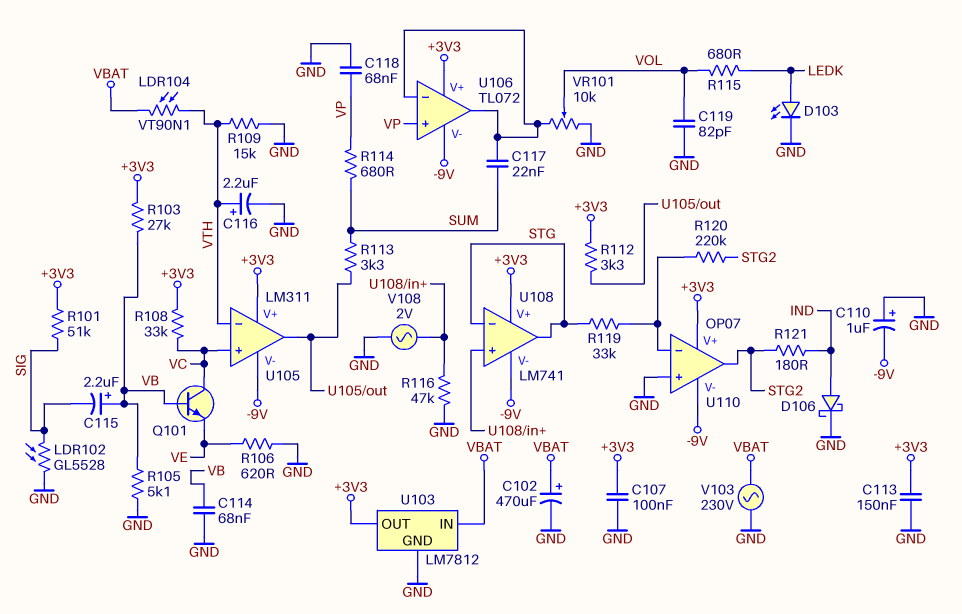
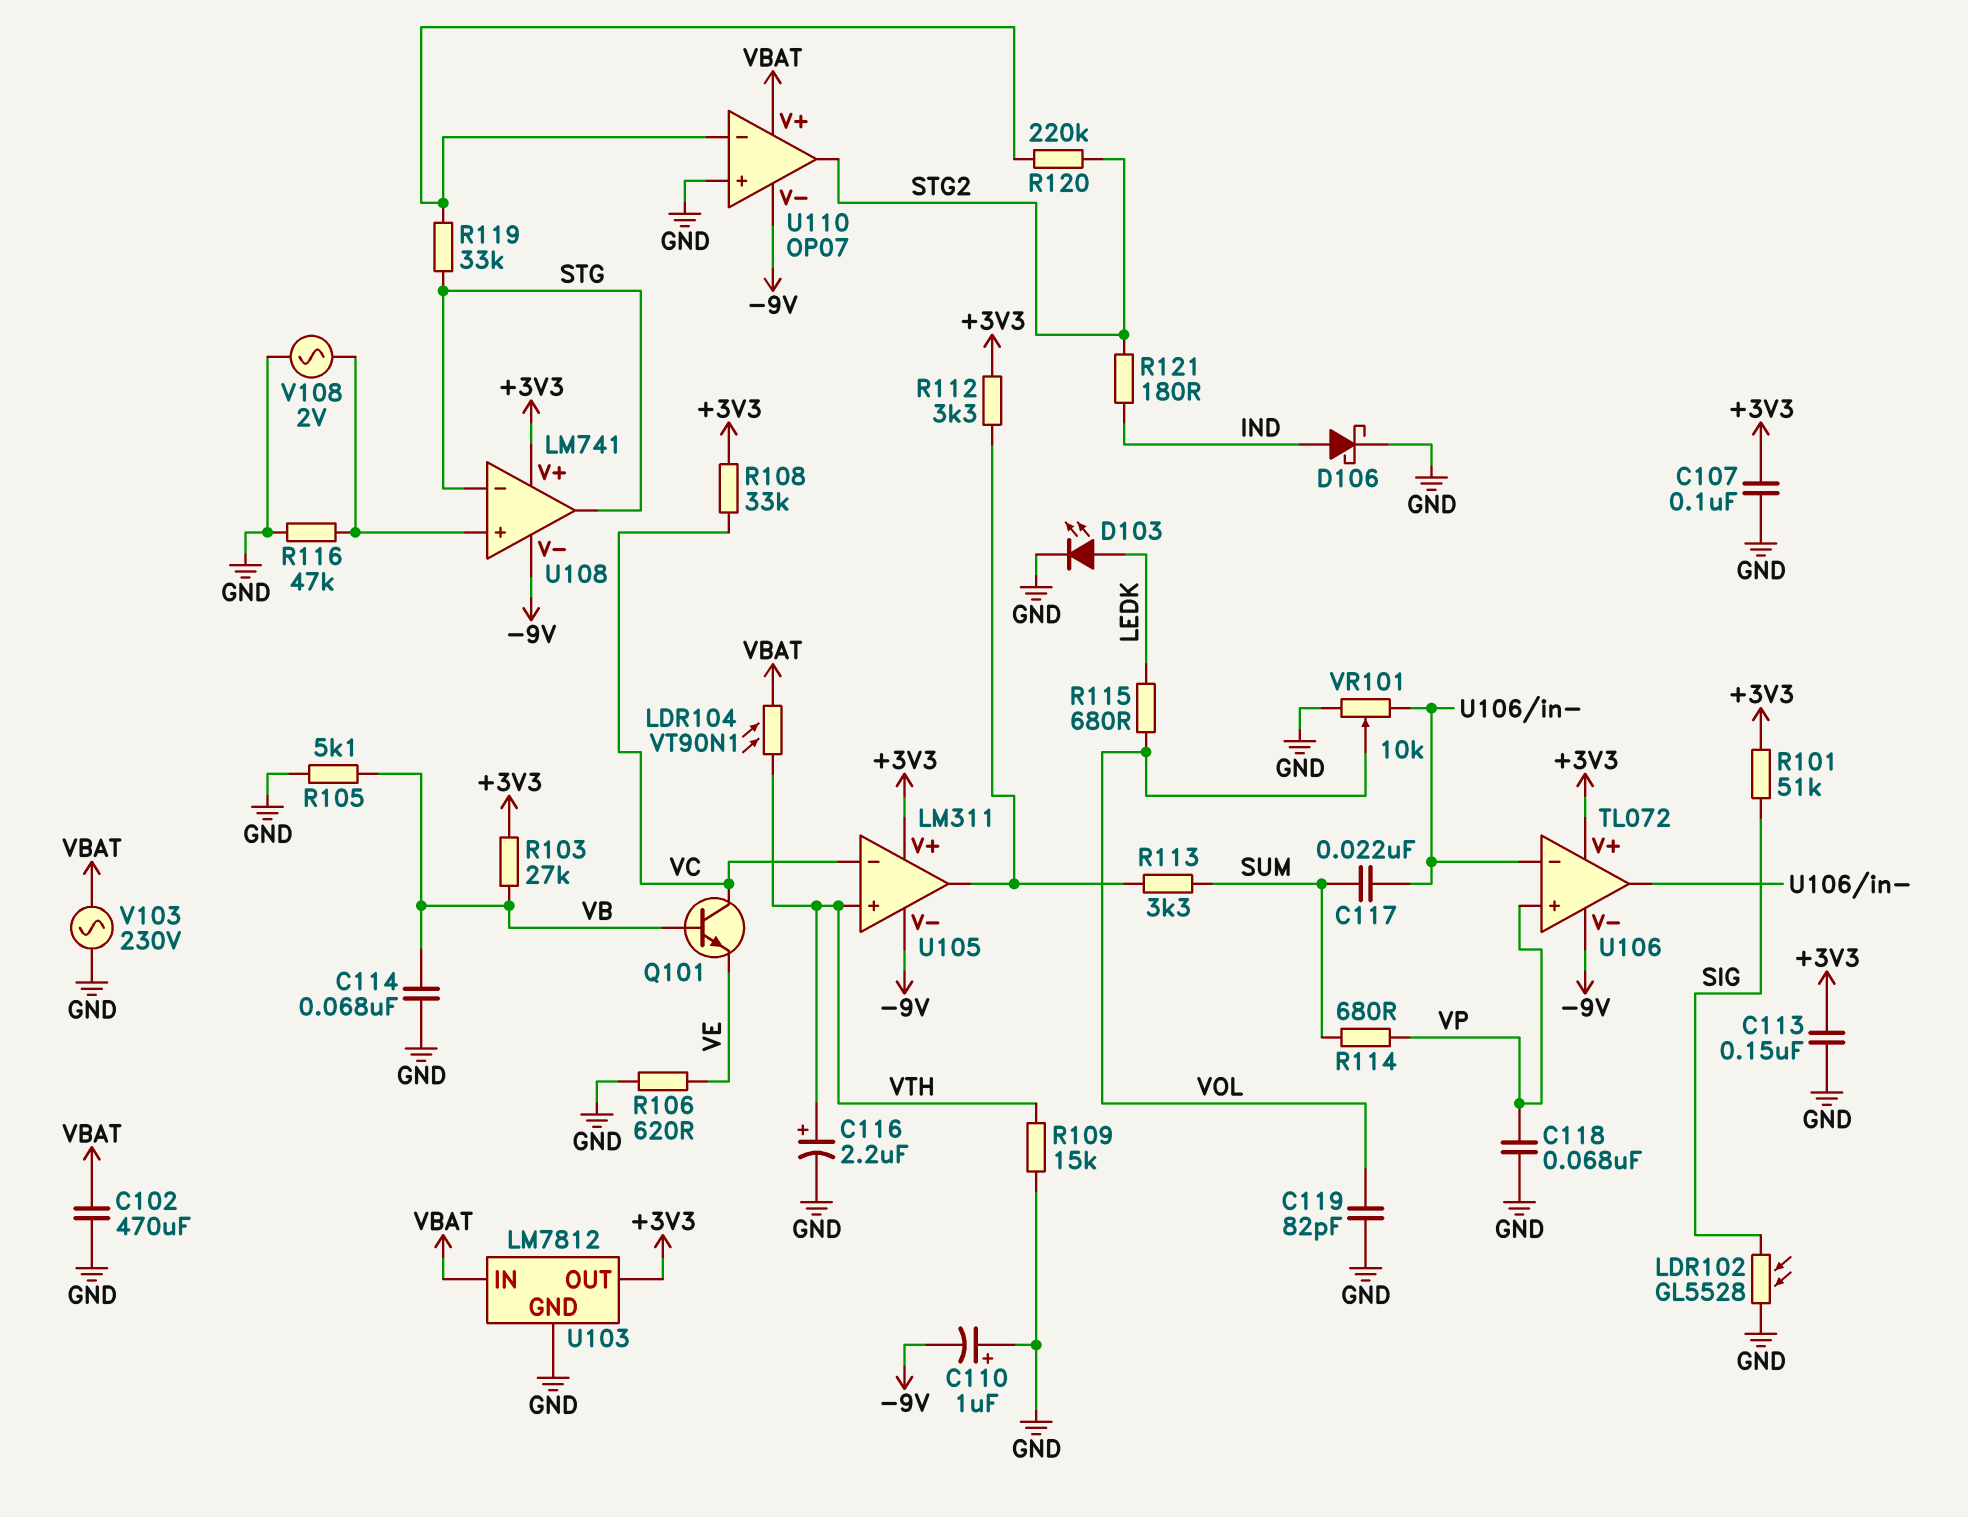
C102: 470uF (plus VBAT, minus GND) -> 470uF (GND, VBAT)
C115: 2.2uF (plus VB, minus SIG) -> none
U105 pin in+: VC -> VTH
U105 pin in-: VTH -> VC
U110 pin V+: +3V3 -> VBAT

